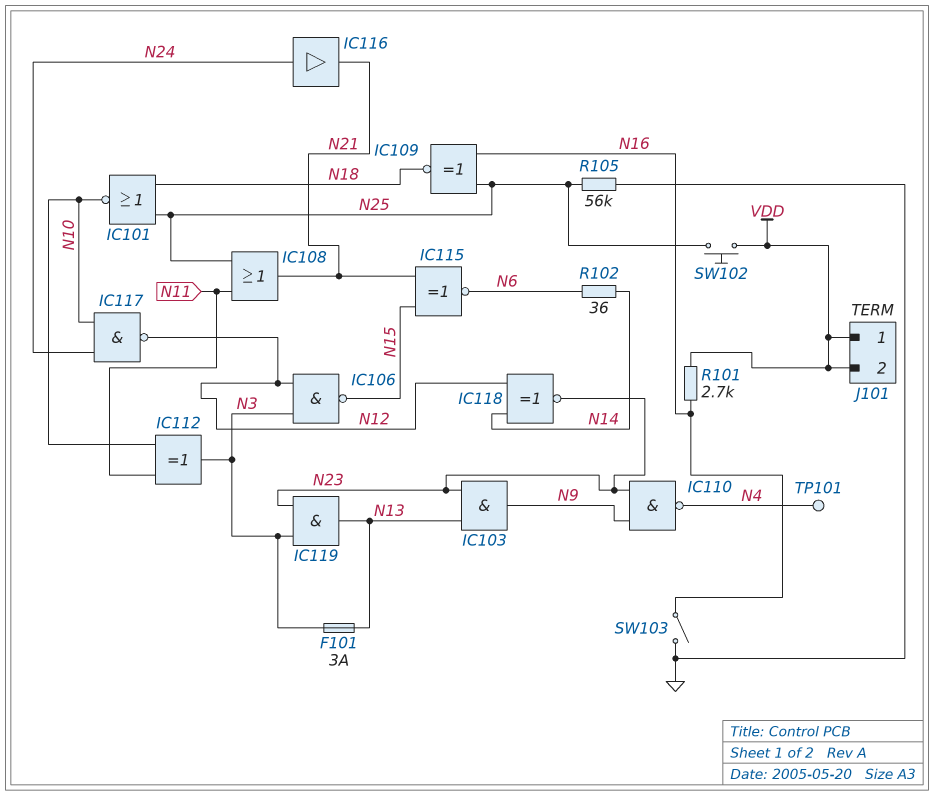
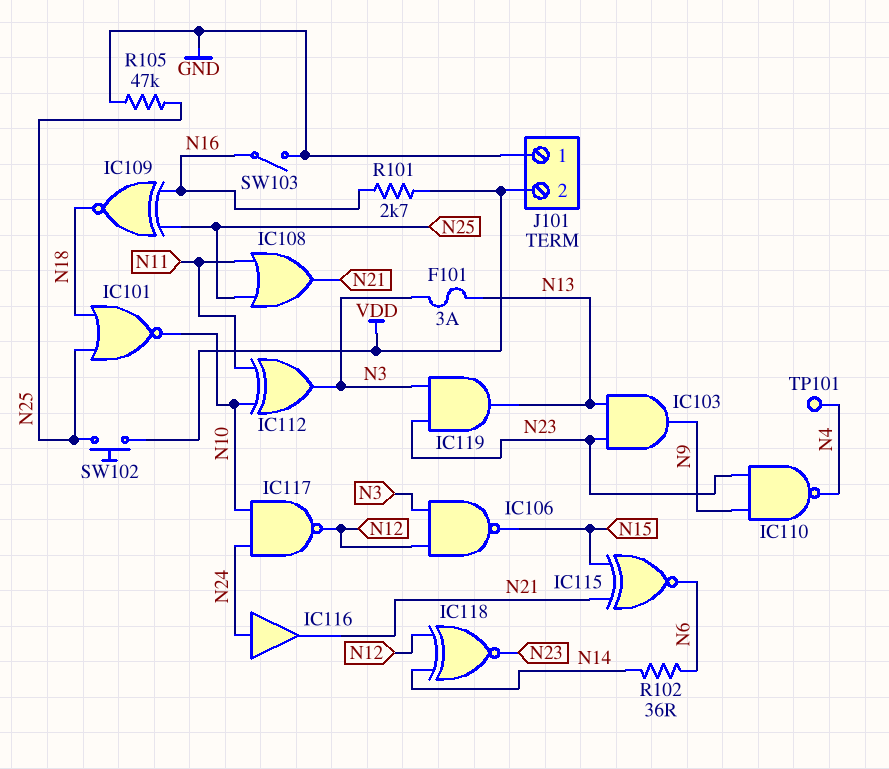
J101 pin 1: VDD -> GND
R105: 56k (GND, N25) -> 47k (GND, N25)

